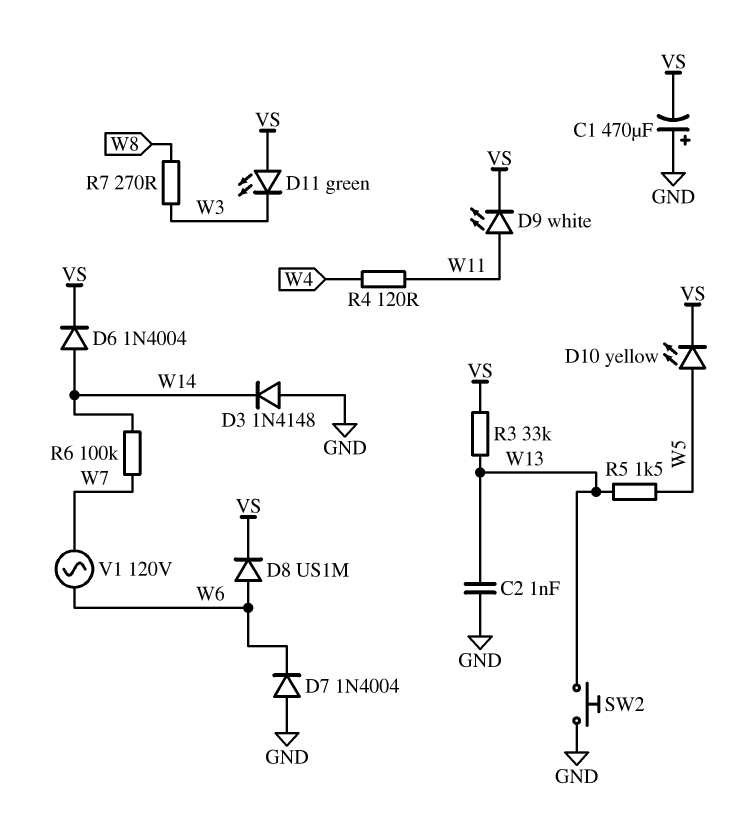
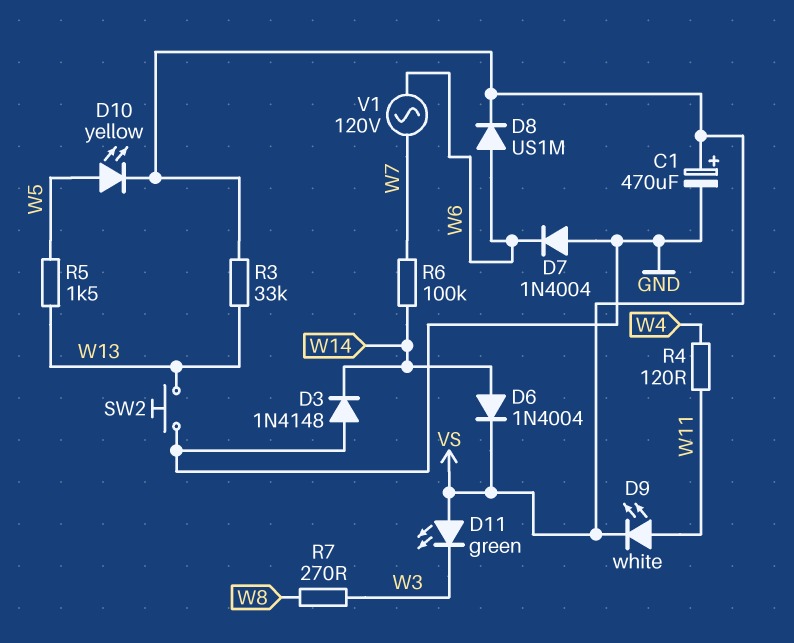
C1: 470uF (plus GND, minus VS) -> 470uF (plus VS, minus GND)
C2: 1nF (GND, W13) -> none

